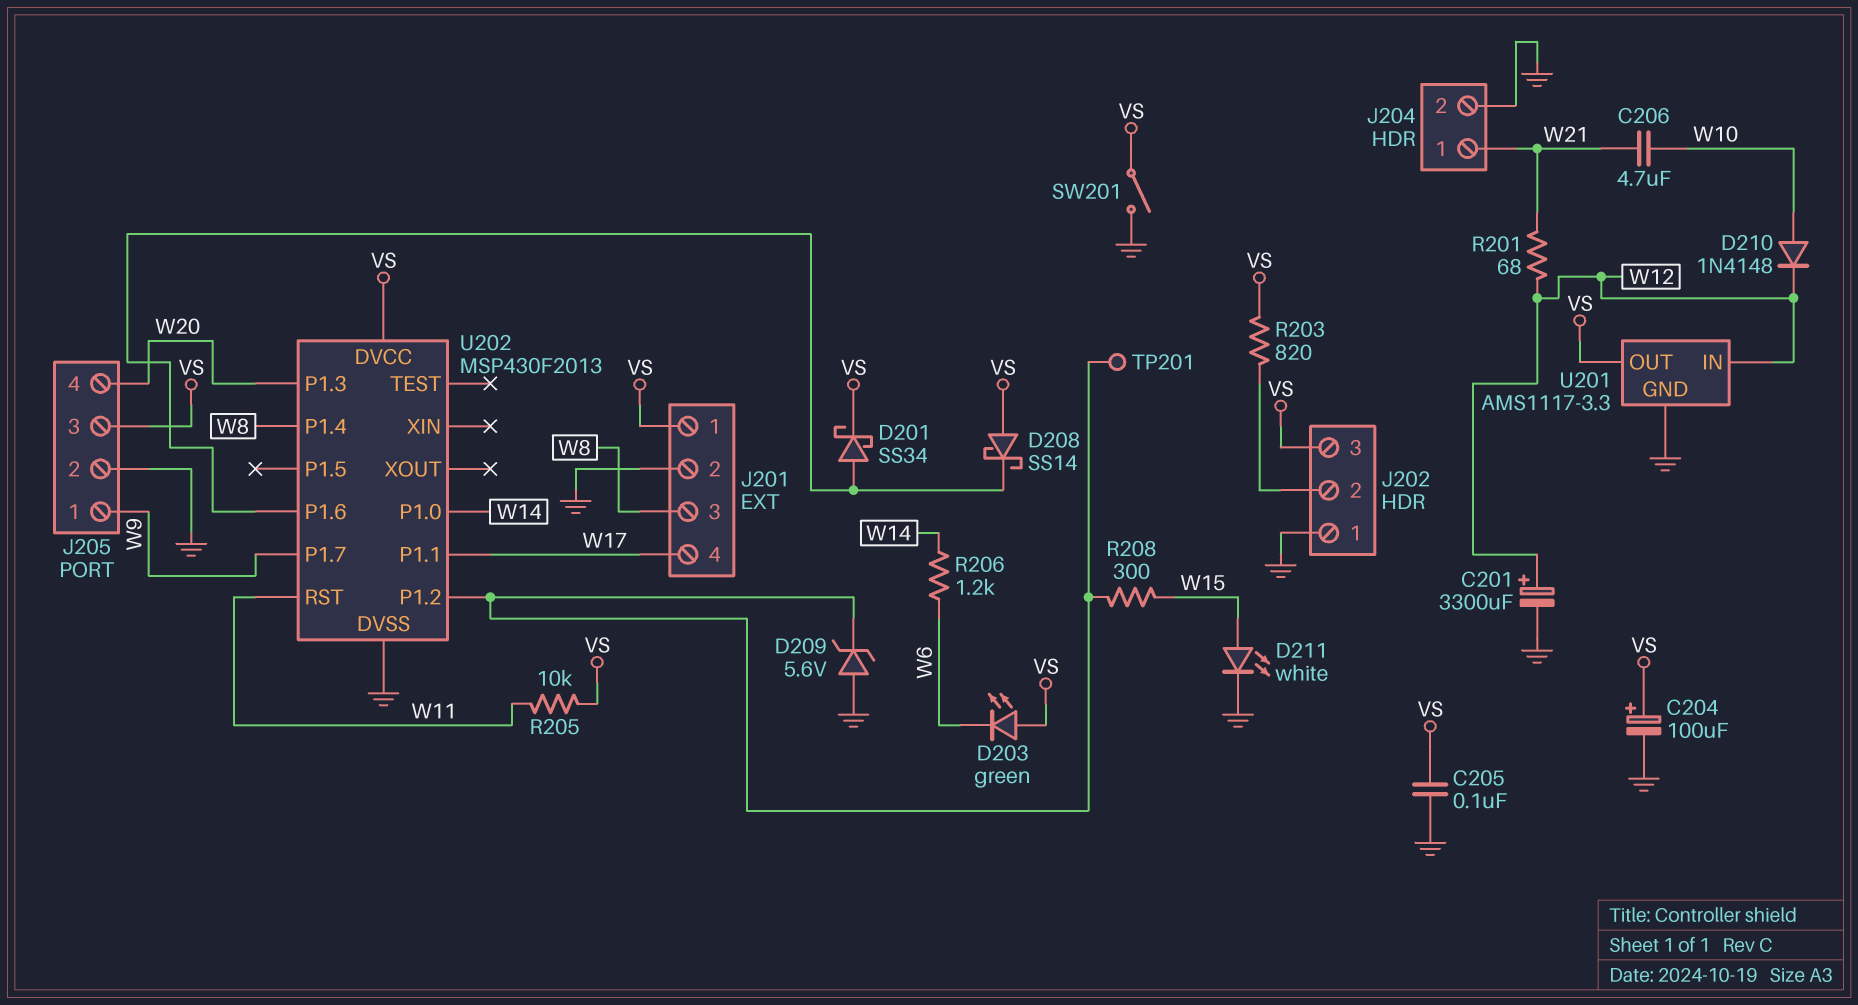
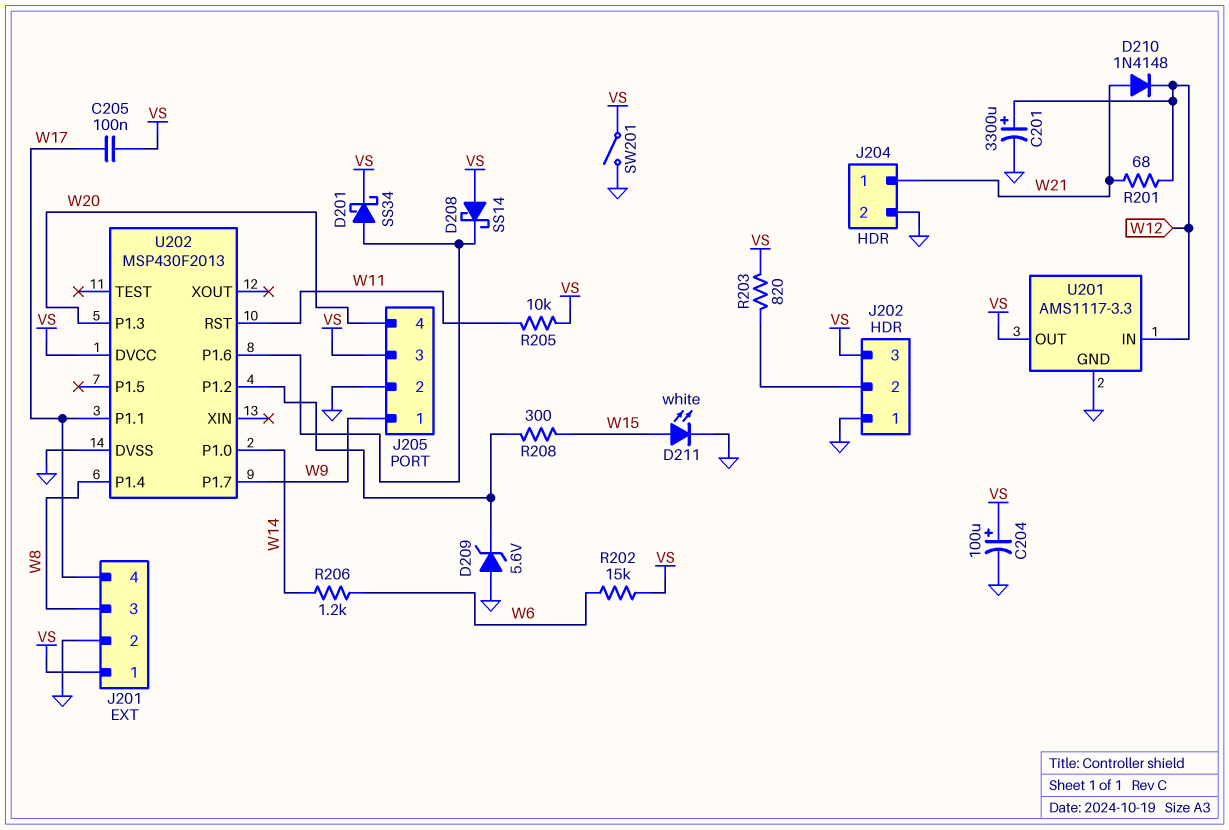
C205: 100nF (GND, VS) -> 100nF (VS, W17)
C206: 4.7uF (W10, W21) -> none
D203: LED green (A VS, K W6) -> none
D210: diode 1N4148 (A W10, K W12) -> diode 1N4148 (A W21, K W12)
R202: none -> 15k (VS, W6)
TP201: test point (U202/P1.2) -> none

